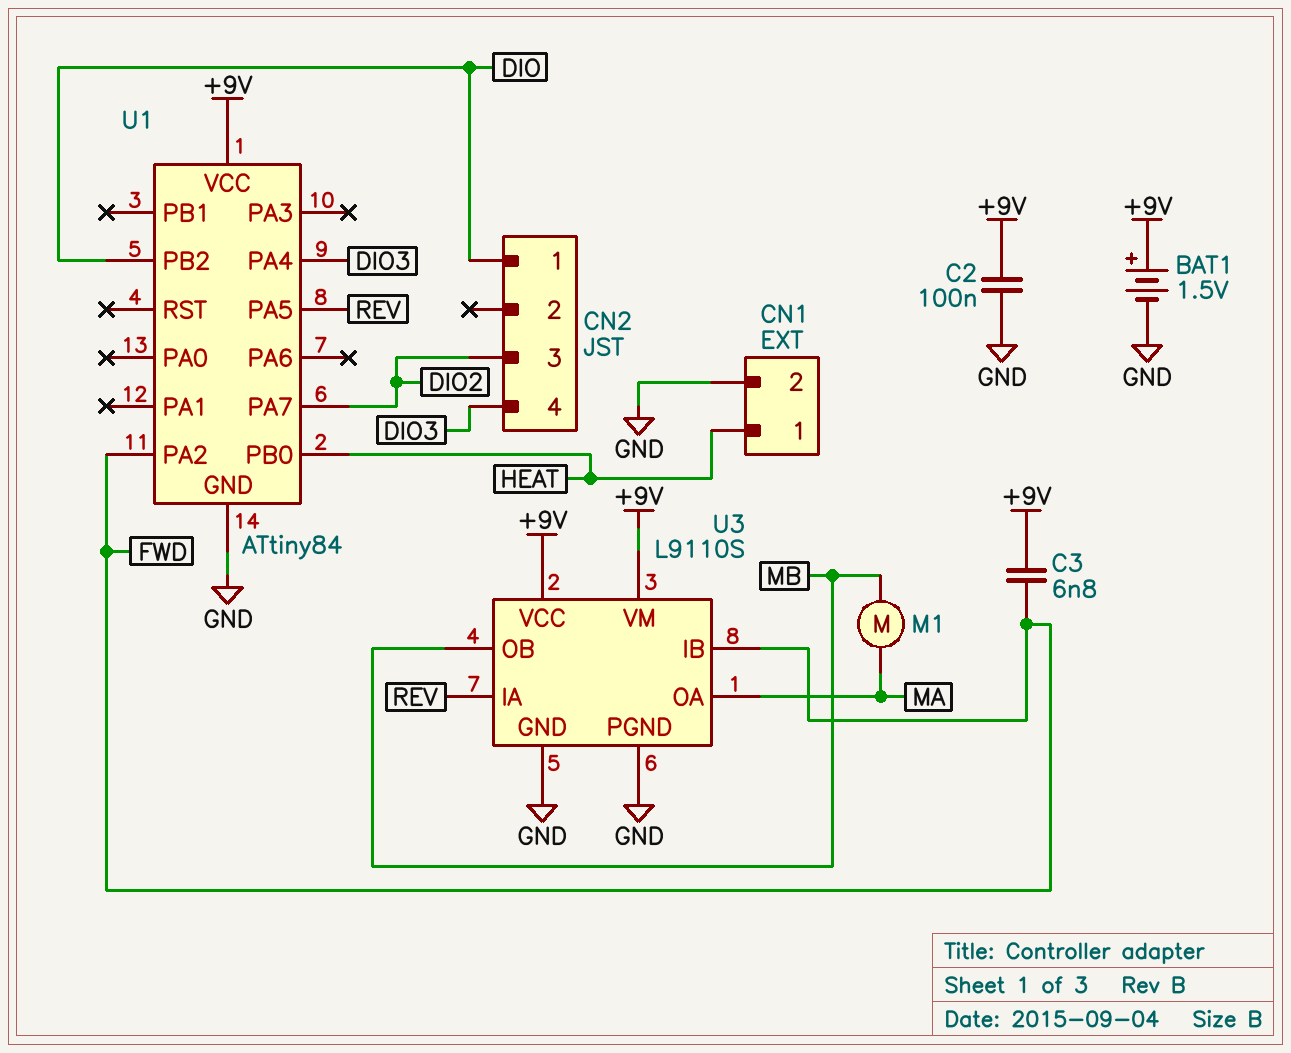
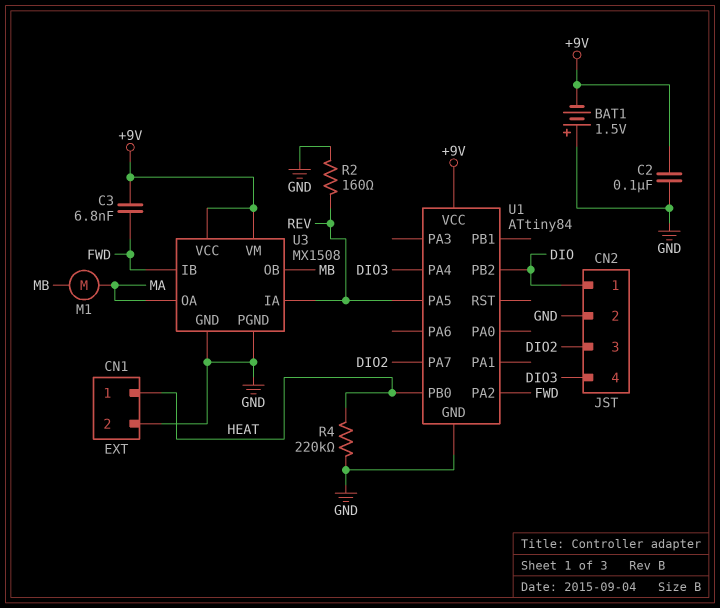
BAT1: 1.5V (plus +9V, minus GND) -> 1.5V (plus GND, minus +9V)
CN2 pin 2: none -> GND
R2: none -> 160 (GND, REV)
R4: none -> 220k (GND, HEAT)
U3: L9110S -> MX1508

